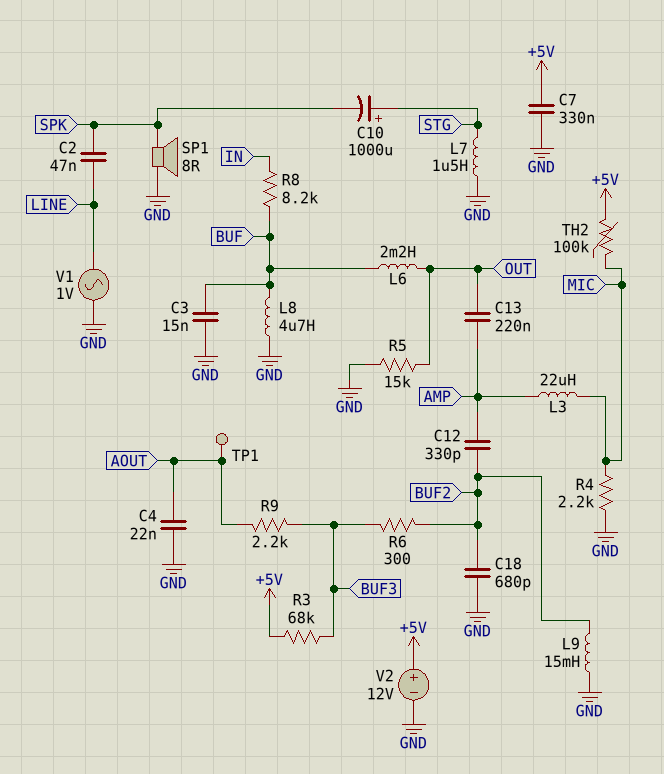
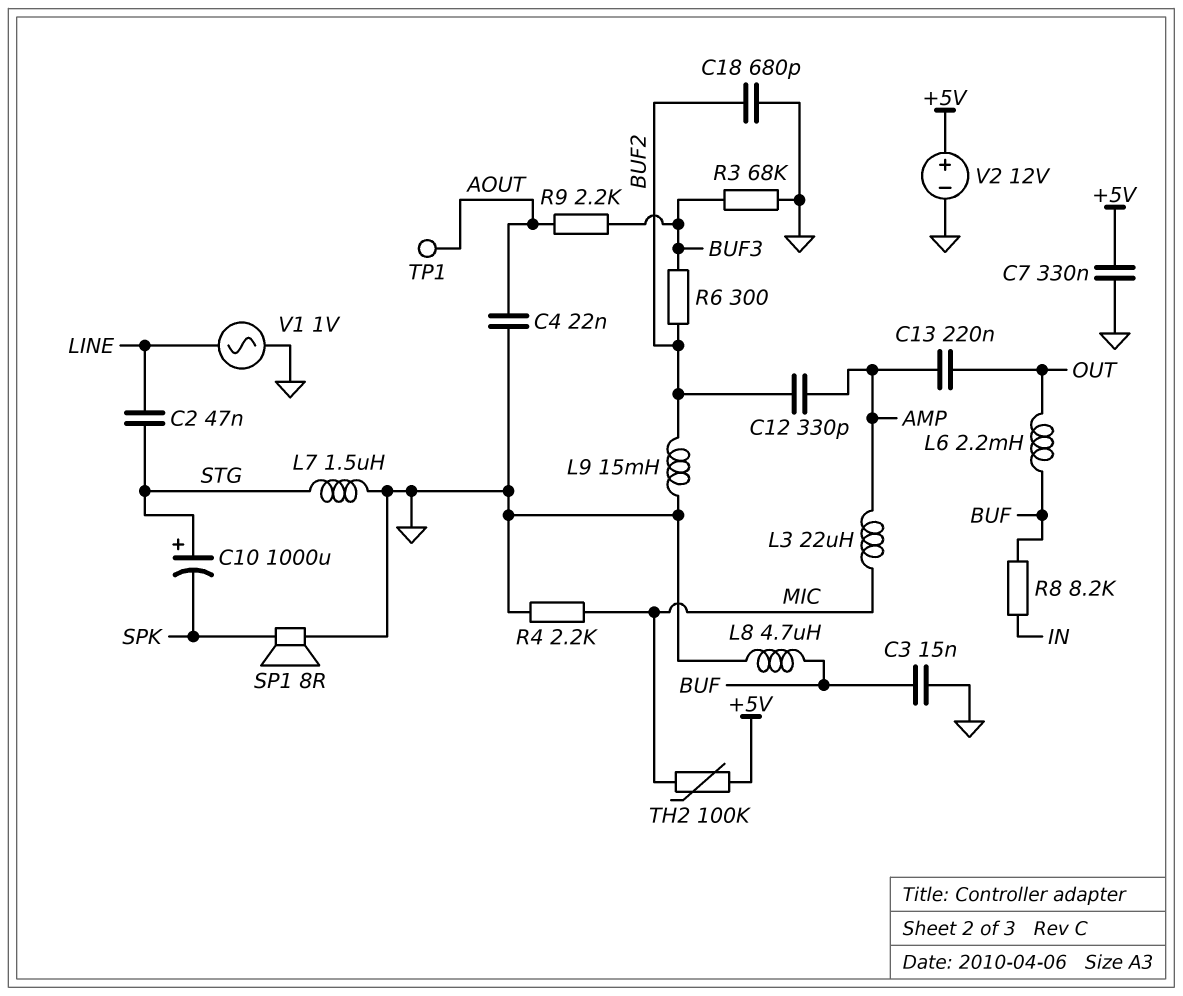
C2: 47nF (LINE, SPK) -> 47nF (LINE, STG)
R3: 68k (+5V, BUF3) -> 68k (BUF3, GND)
R5: 15k (GND, OUT) -> none

